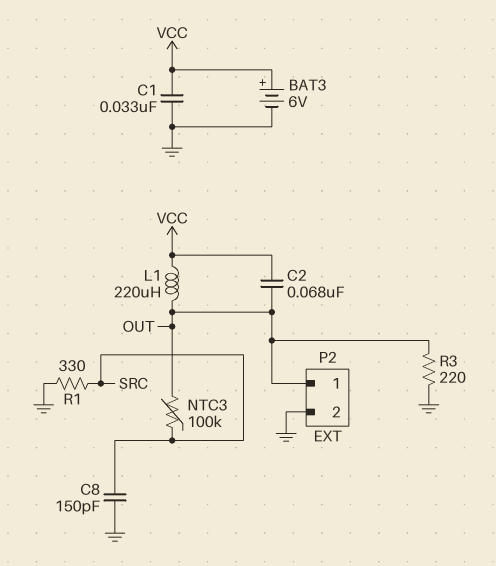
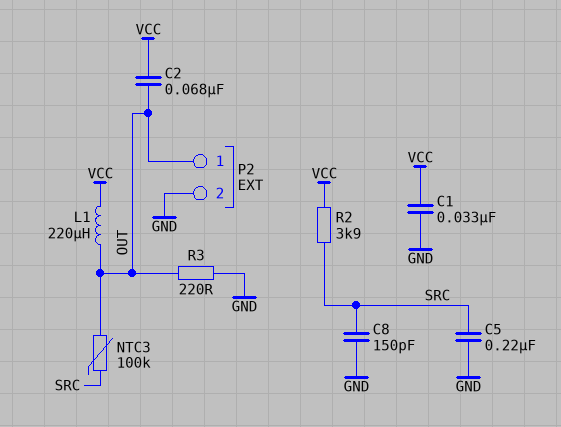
BAT3: 6V (plus VCC, minus GND) -> none
C5: none -> 220nF (GND, SRC)
R1: 330 (GND, SRC) -> none
R2: none -> 3.9k (SRC, VCC)

